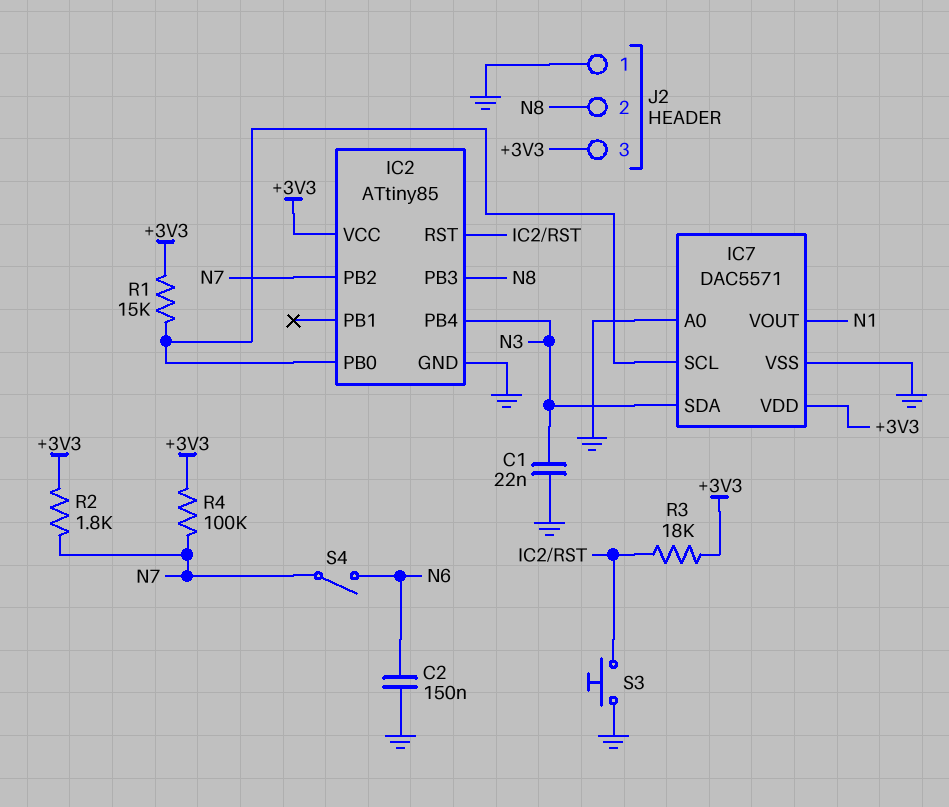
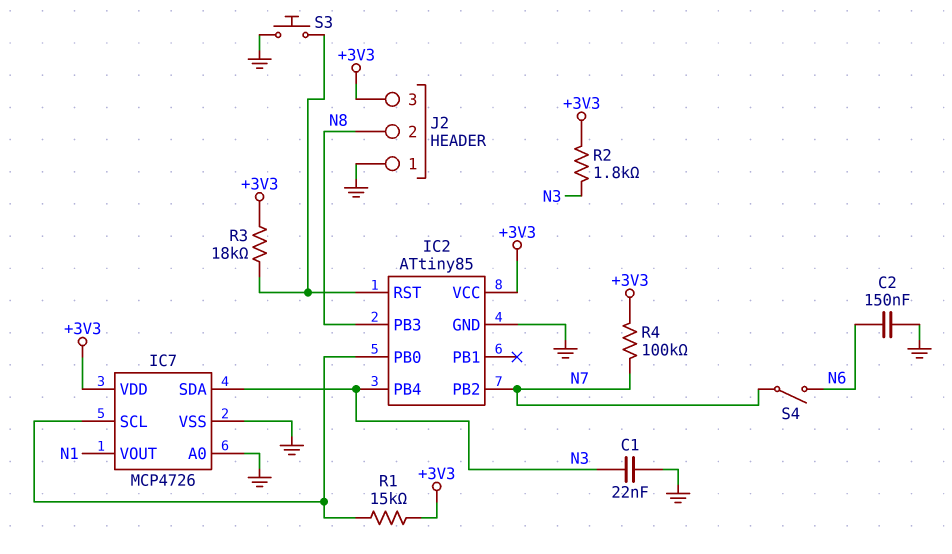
IC7: DAC5571 -> MCP4726
R2: 1.8k (+3V3, N7) -> 1.8k (+3V3, N3)

